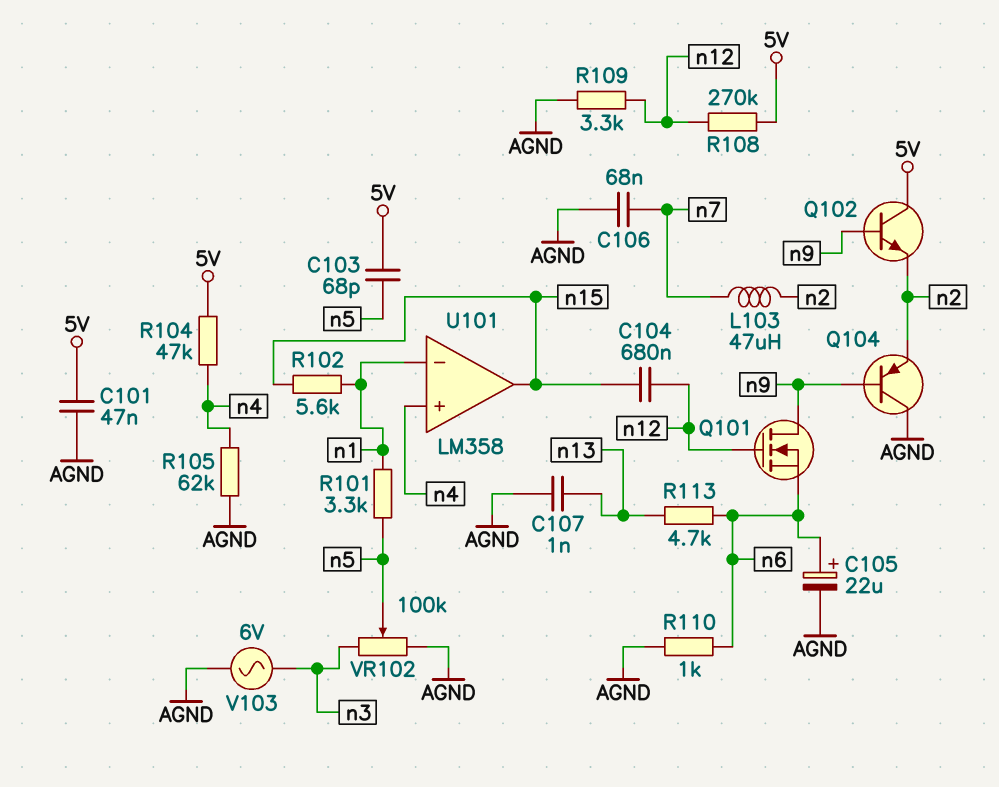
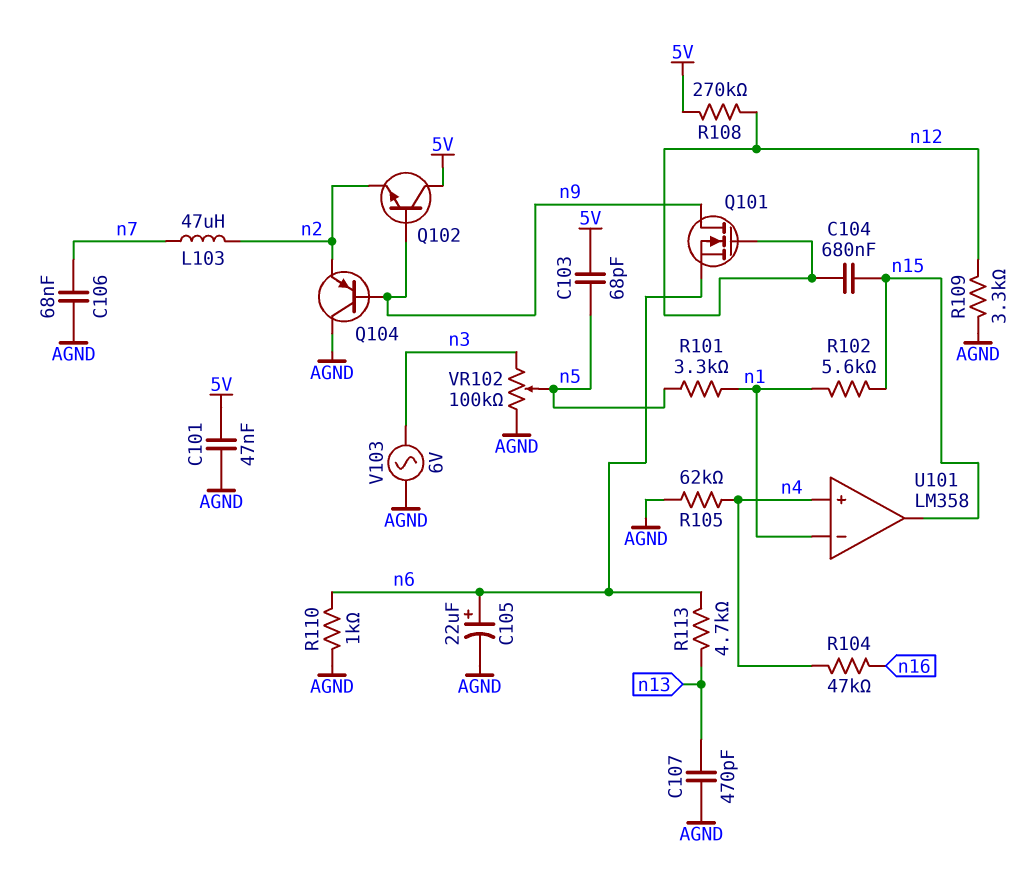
C107: 1nF (AGND, n13) -> 470pF (AGND, n13)
R104: 47k (5V, n4) -> 47k (n4, n16)

